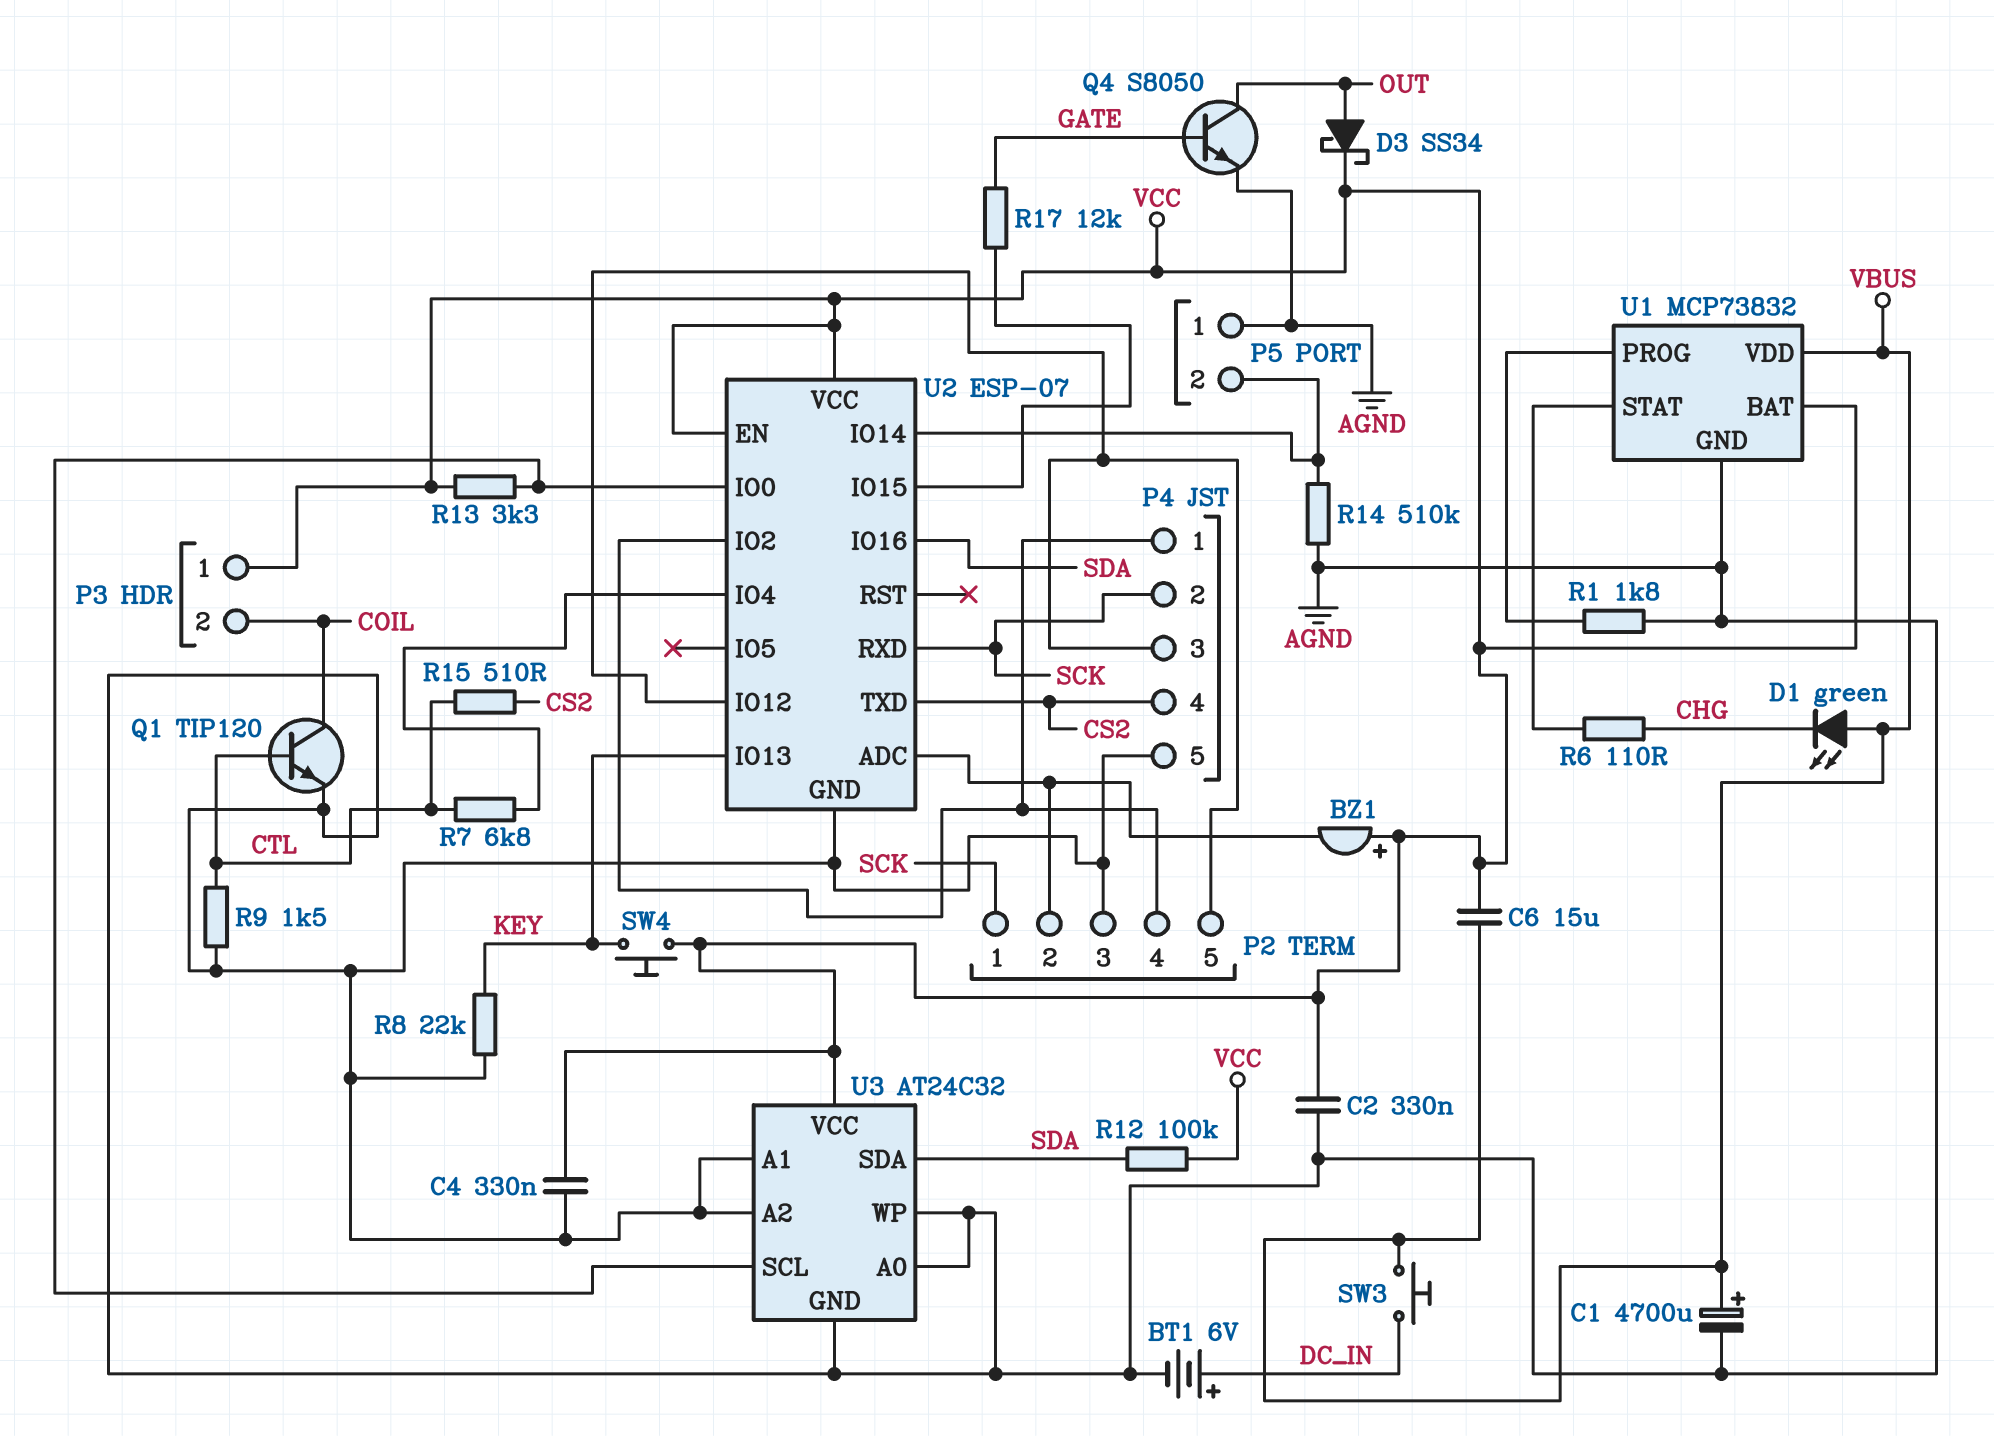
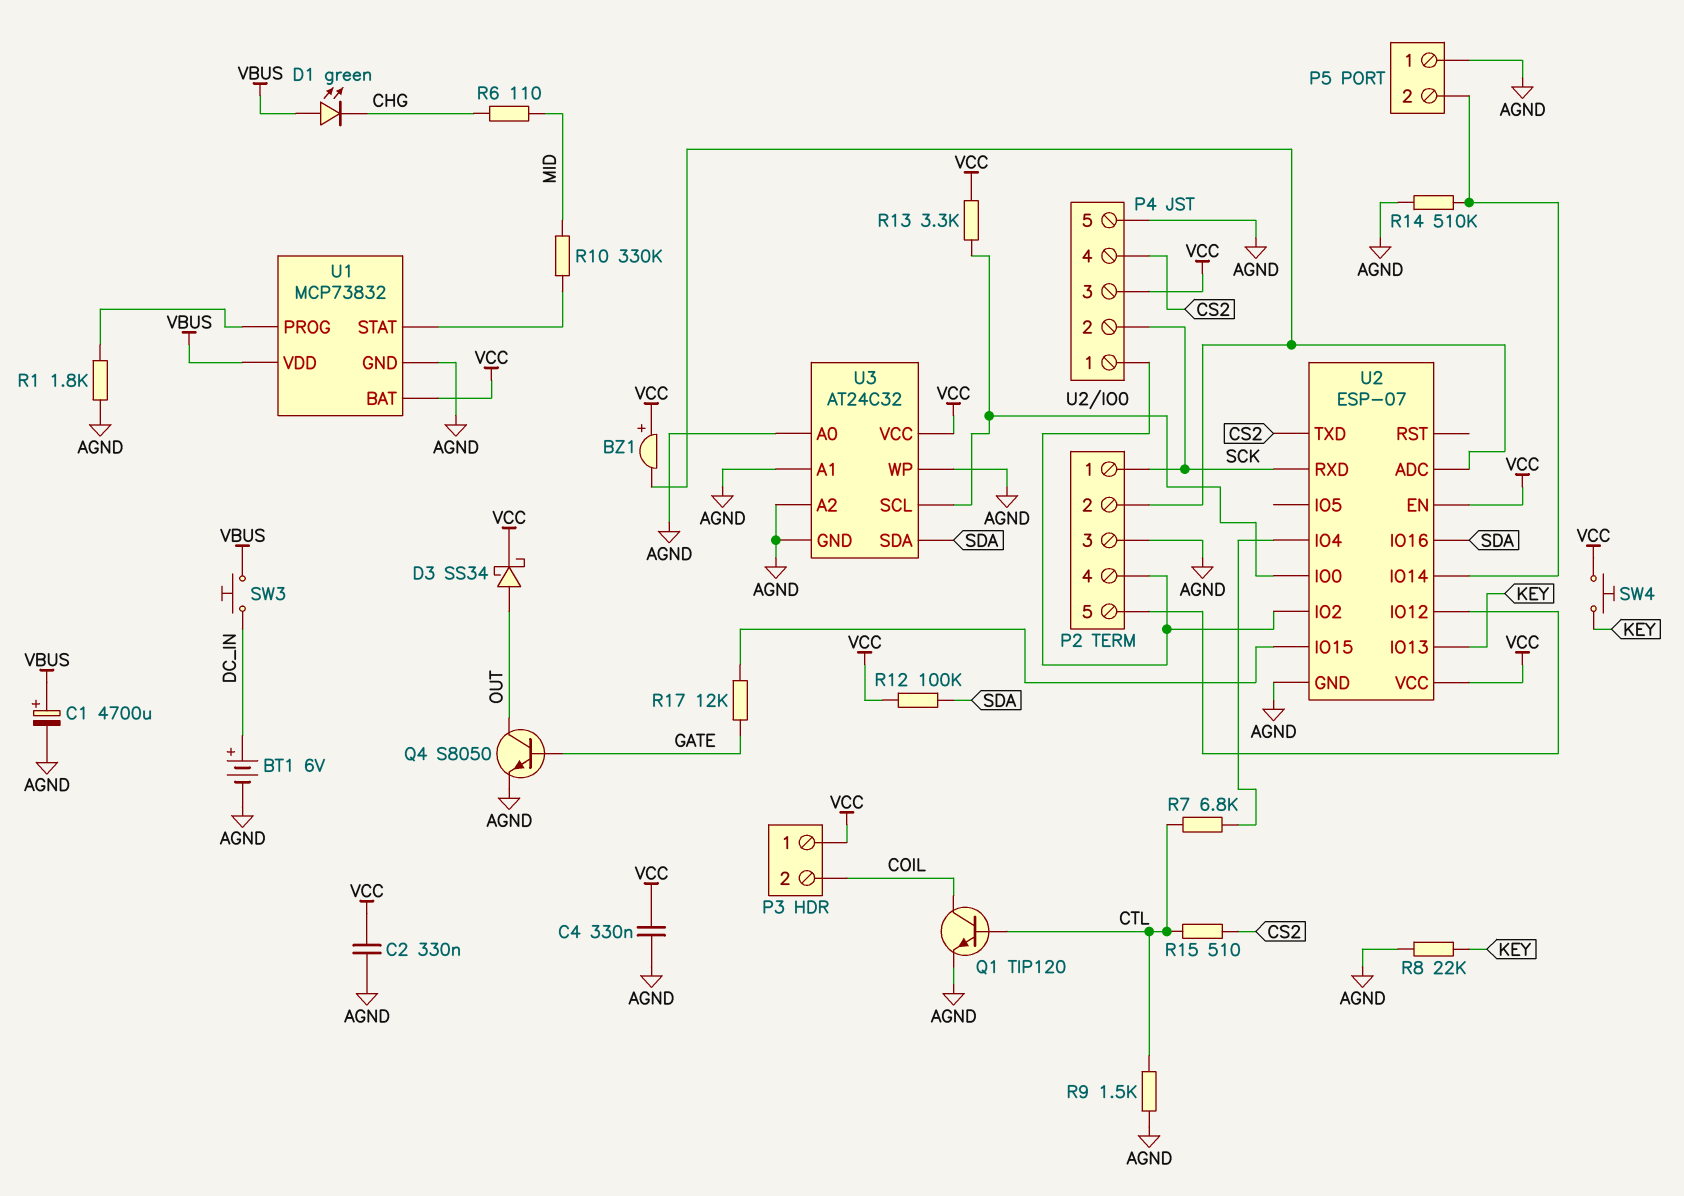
C6: 15uF (VBUS, VCC) -> none
P4 pin 3: P2/5 -> VCC
R6: 110 (CHG, U1/STAT) -> 110 (CHG, MID)
R10: none -> 330k (MID, U1/STAT)

